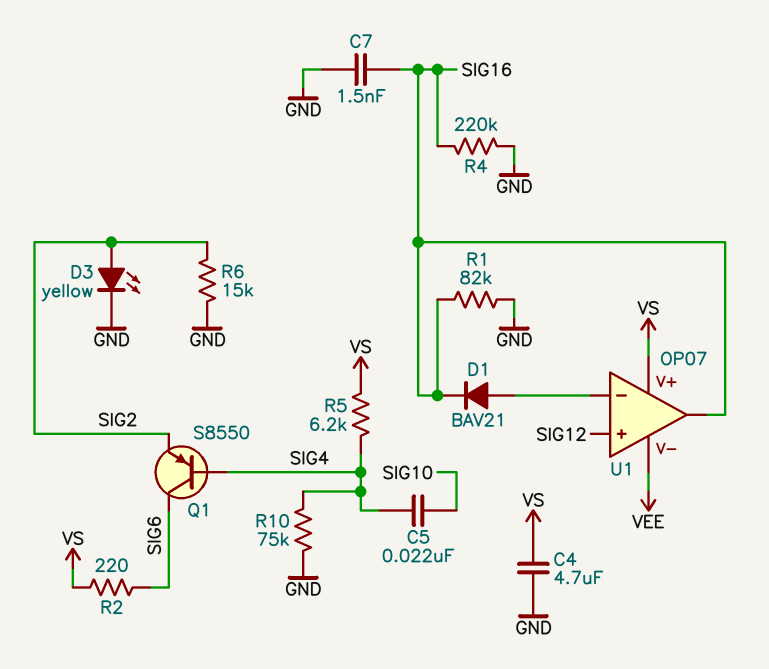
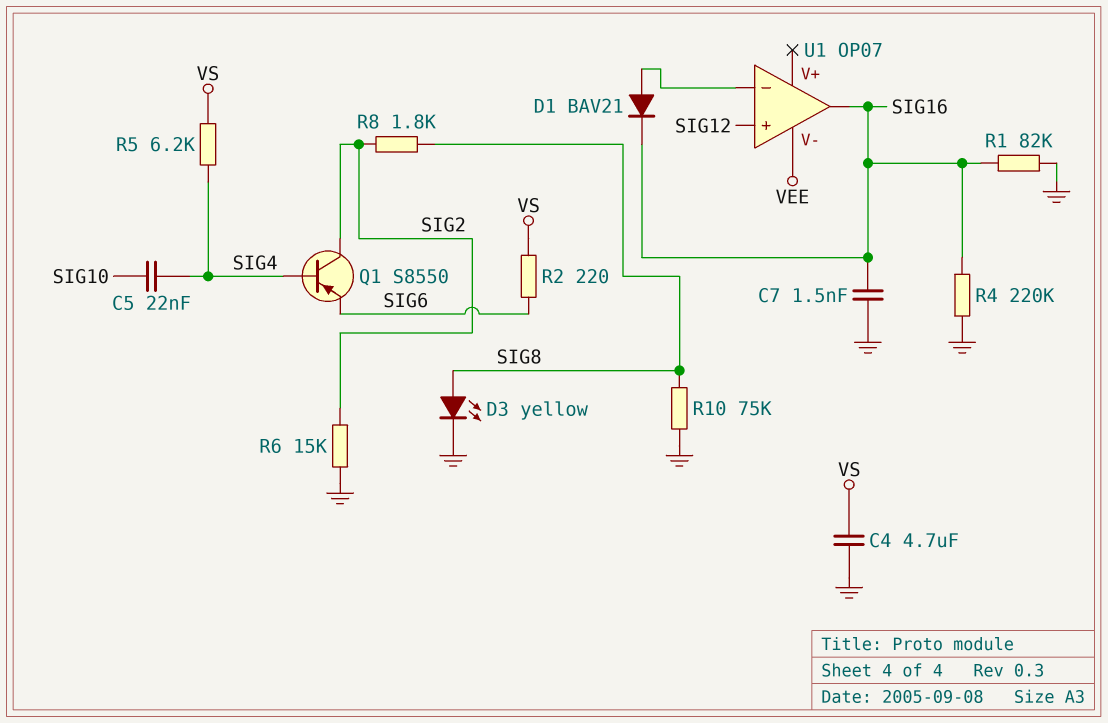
D3: LED yellow (A SIG2, K GND) -> LED yellow (A SIG8, K GND)
Q1: PNP S8550 (B SIG4, C SIG6, E SIG2) -> PNP S8550 (B SIG4, C SIG2, E SIG6)
R8: none -> 1.8k (SIG2, SIG8)
R10: 75k (GND, SIG4) -> 75k (GND, SIG8)
U1 pin V+: VS -> none

